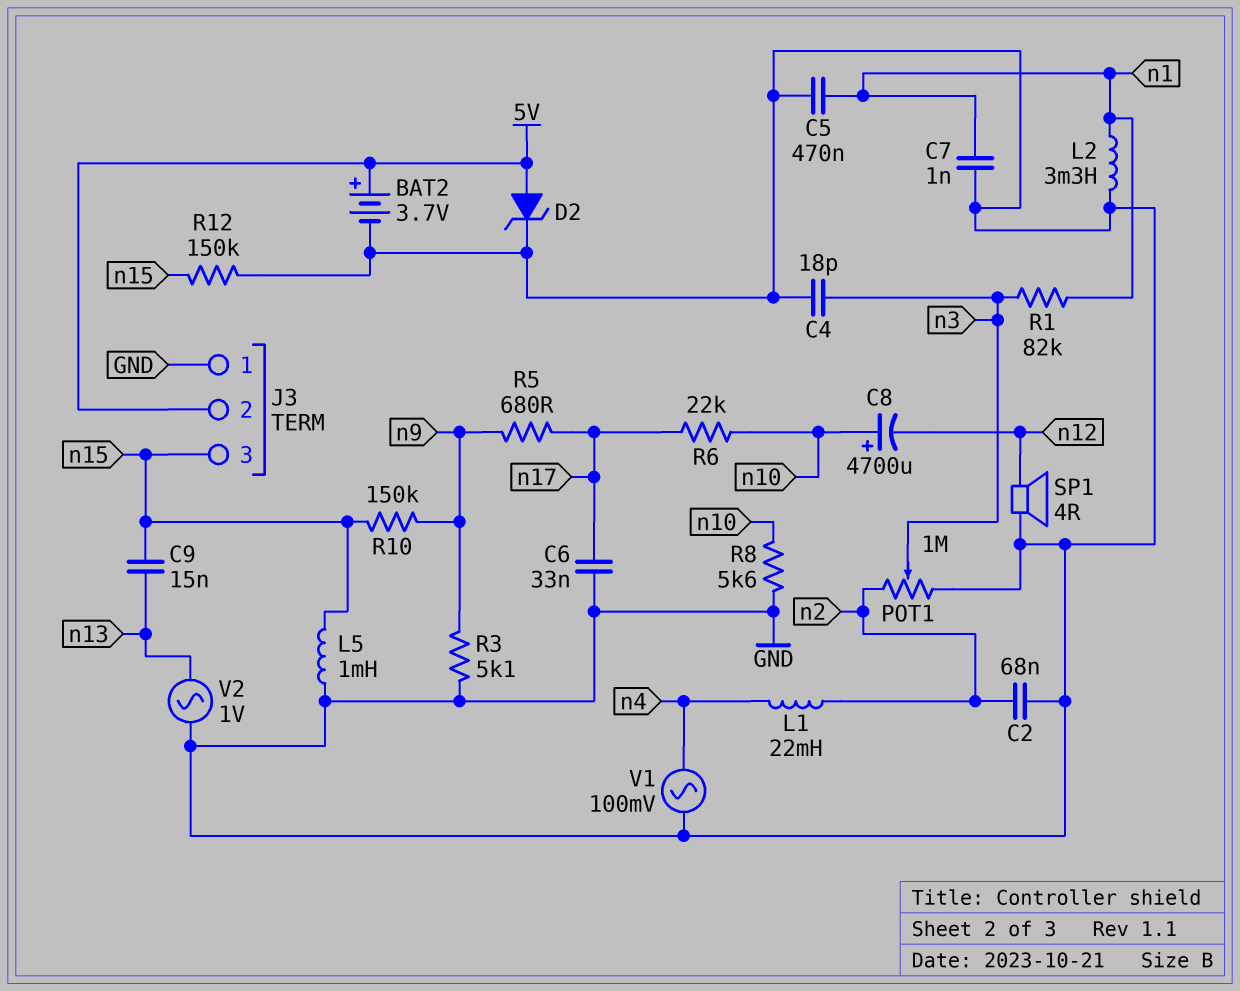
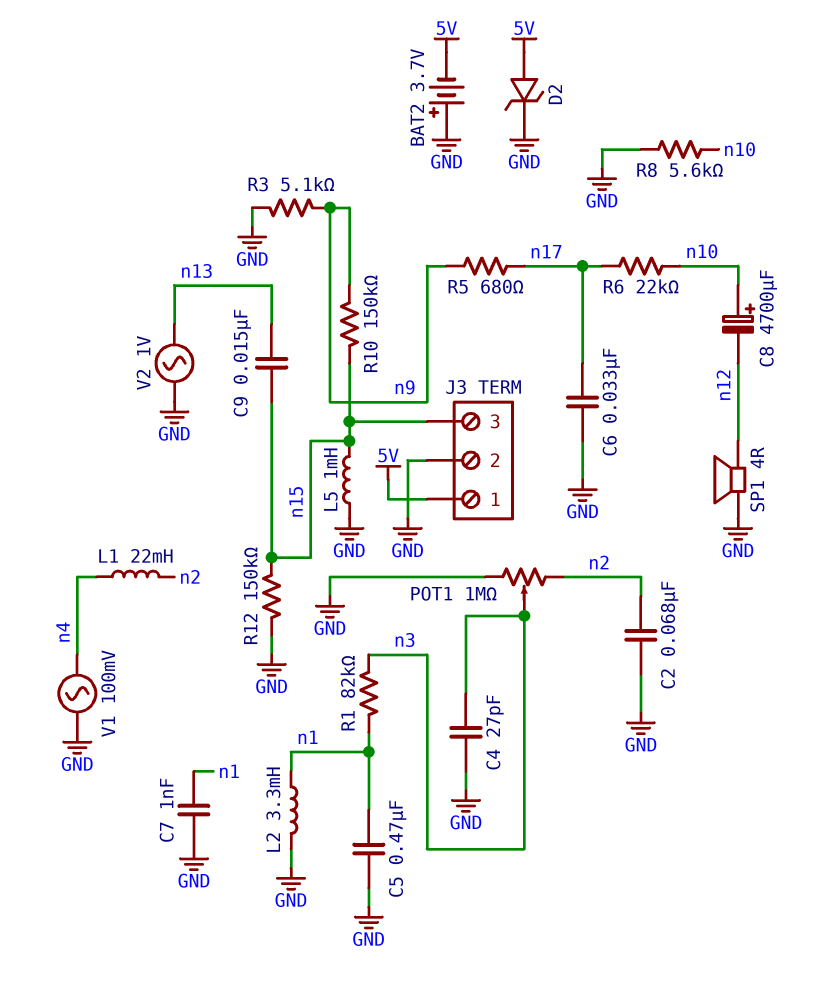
BAT2: 3.7V (plus 5V, minus GND) -> 3.7V (plus GND, minus 5V)
C4: 18pF (GND, n3) -> 27pF (GND, n3)
J3 pin 1: GND -> 5V
J3 pin 2: 5V -> GND

